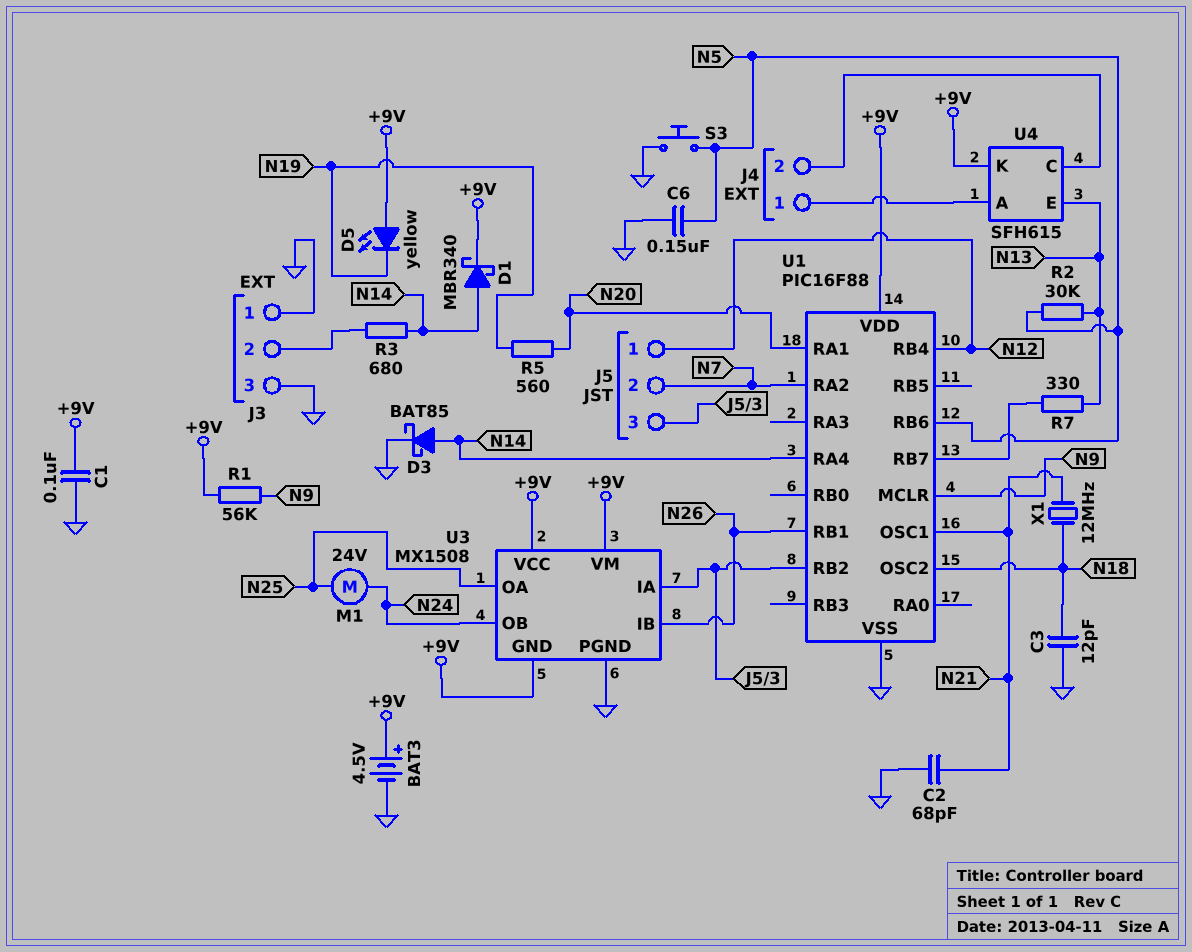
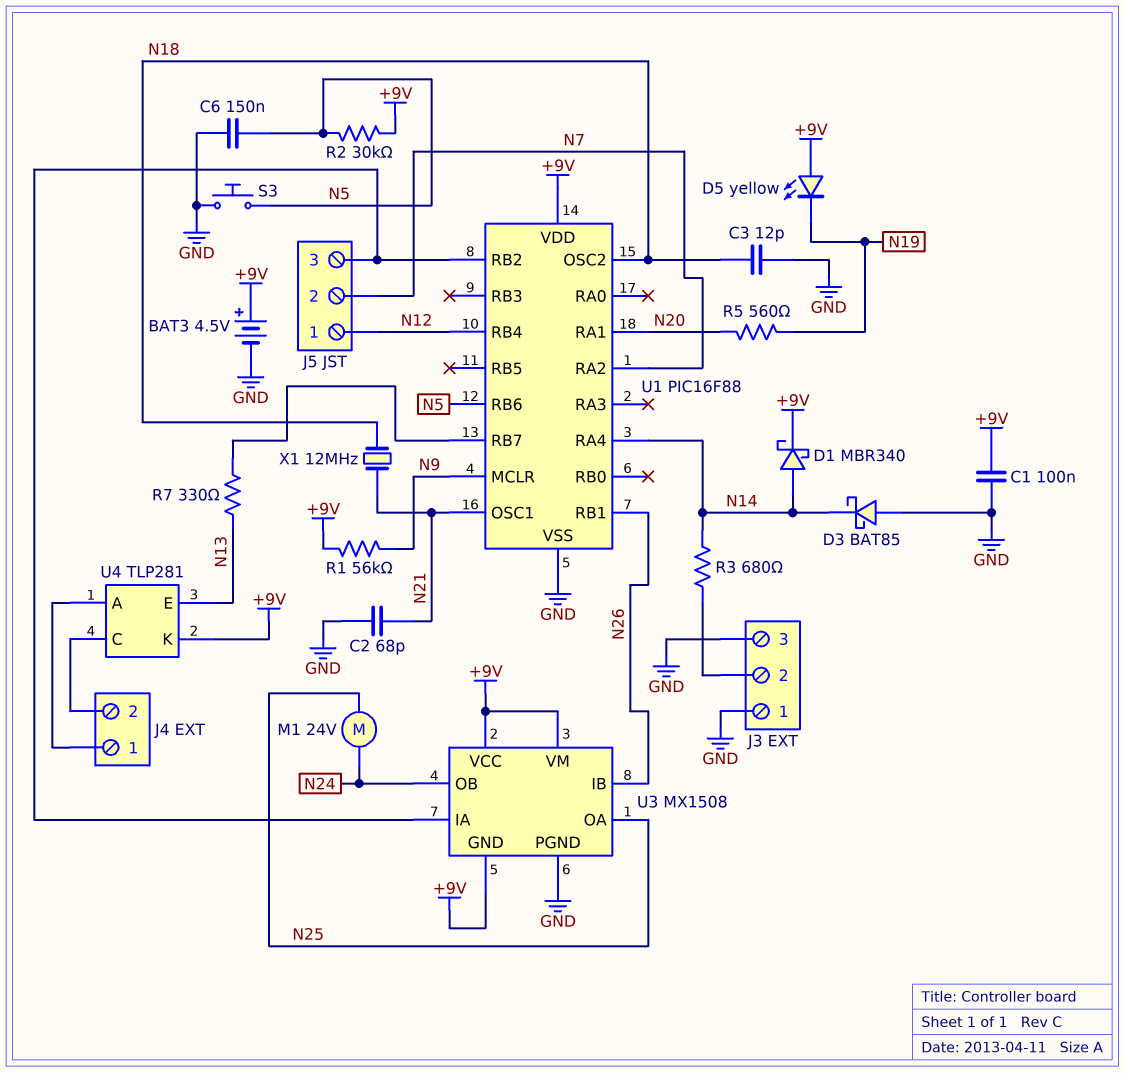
D3: schottky BAT85 (A N14, K GND) -> schottky BAT85 (A GND, K N14)
R2: 30k (N5, N13) -> 30k (+9V, N5)
U4: SFH615 -> TLP281

